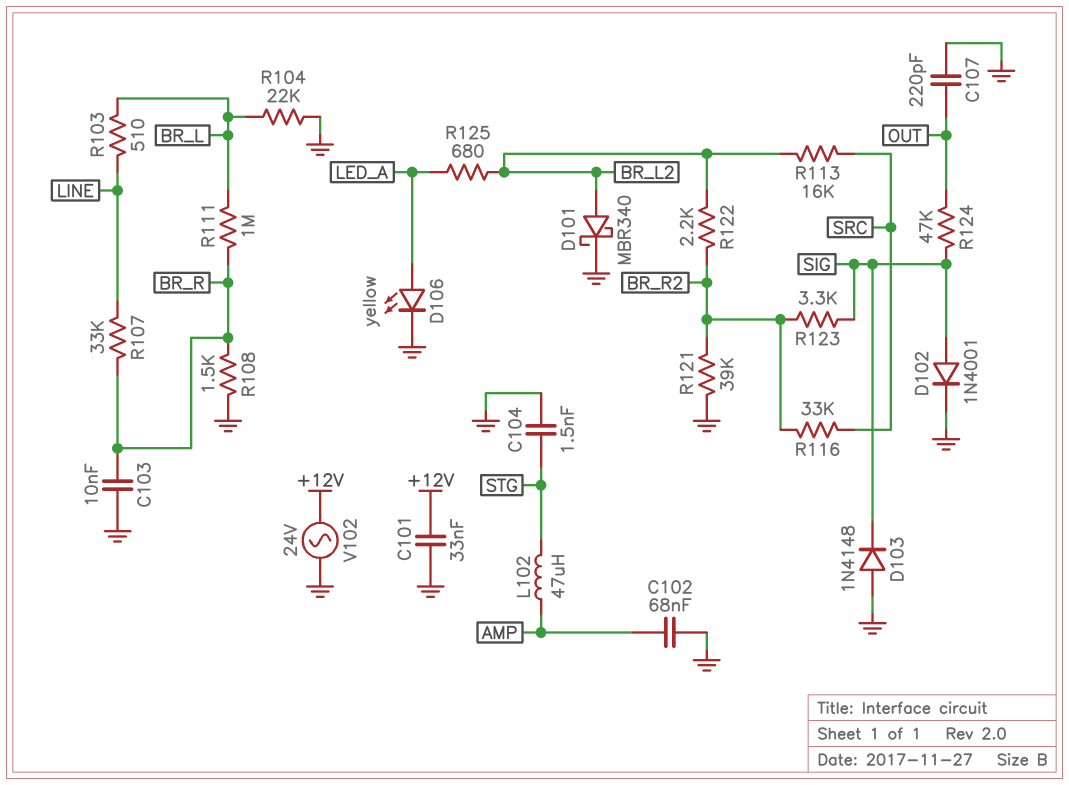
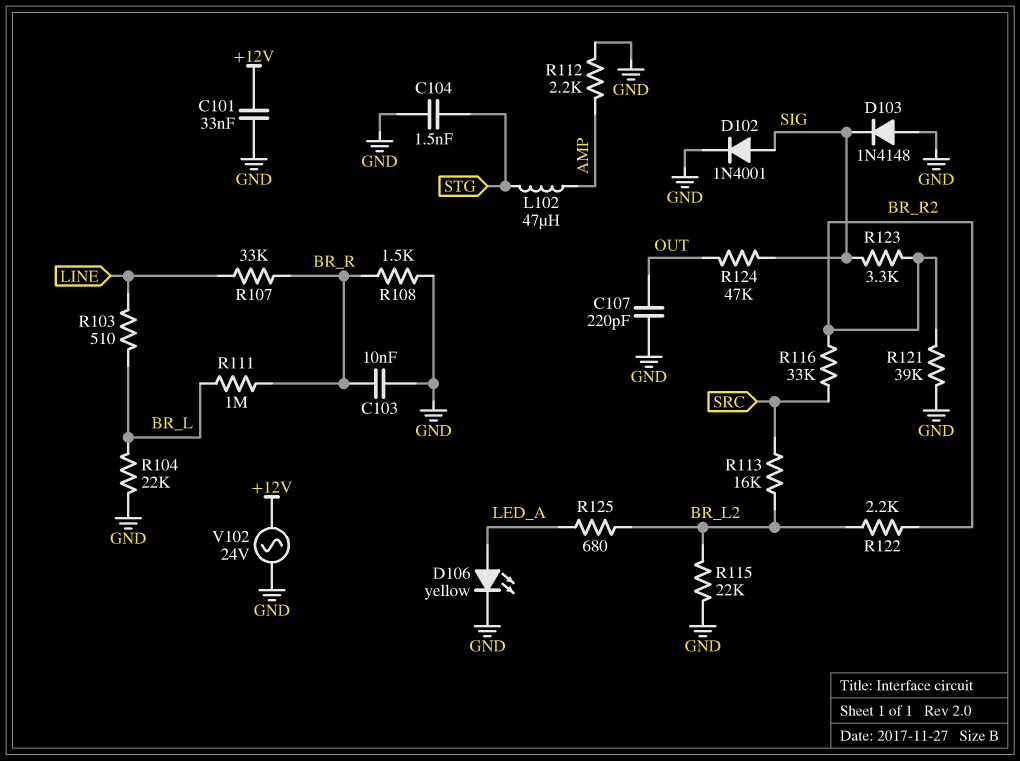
C102: 68nF (AMP, GND) -> none
D101: schottky MBR340 (A BR_L2, K GND) -> none
R112: none -> 2.2k (AMP, GND)
R115: none -> 22k (BR_L2, GND)

